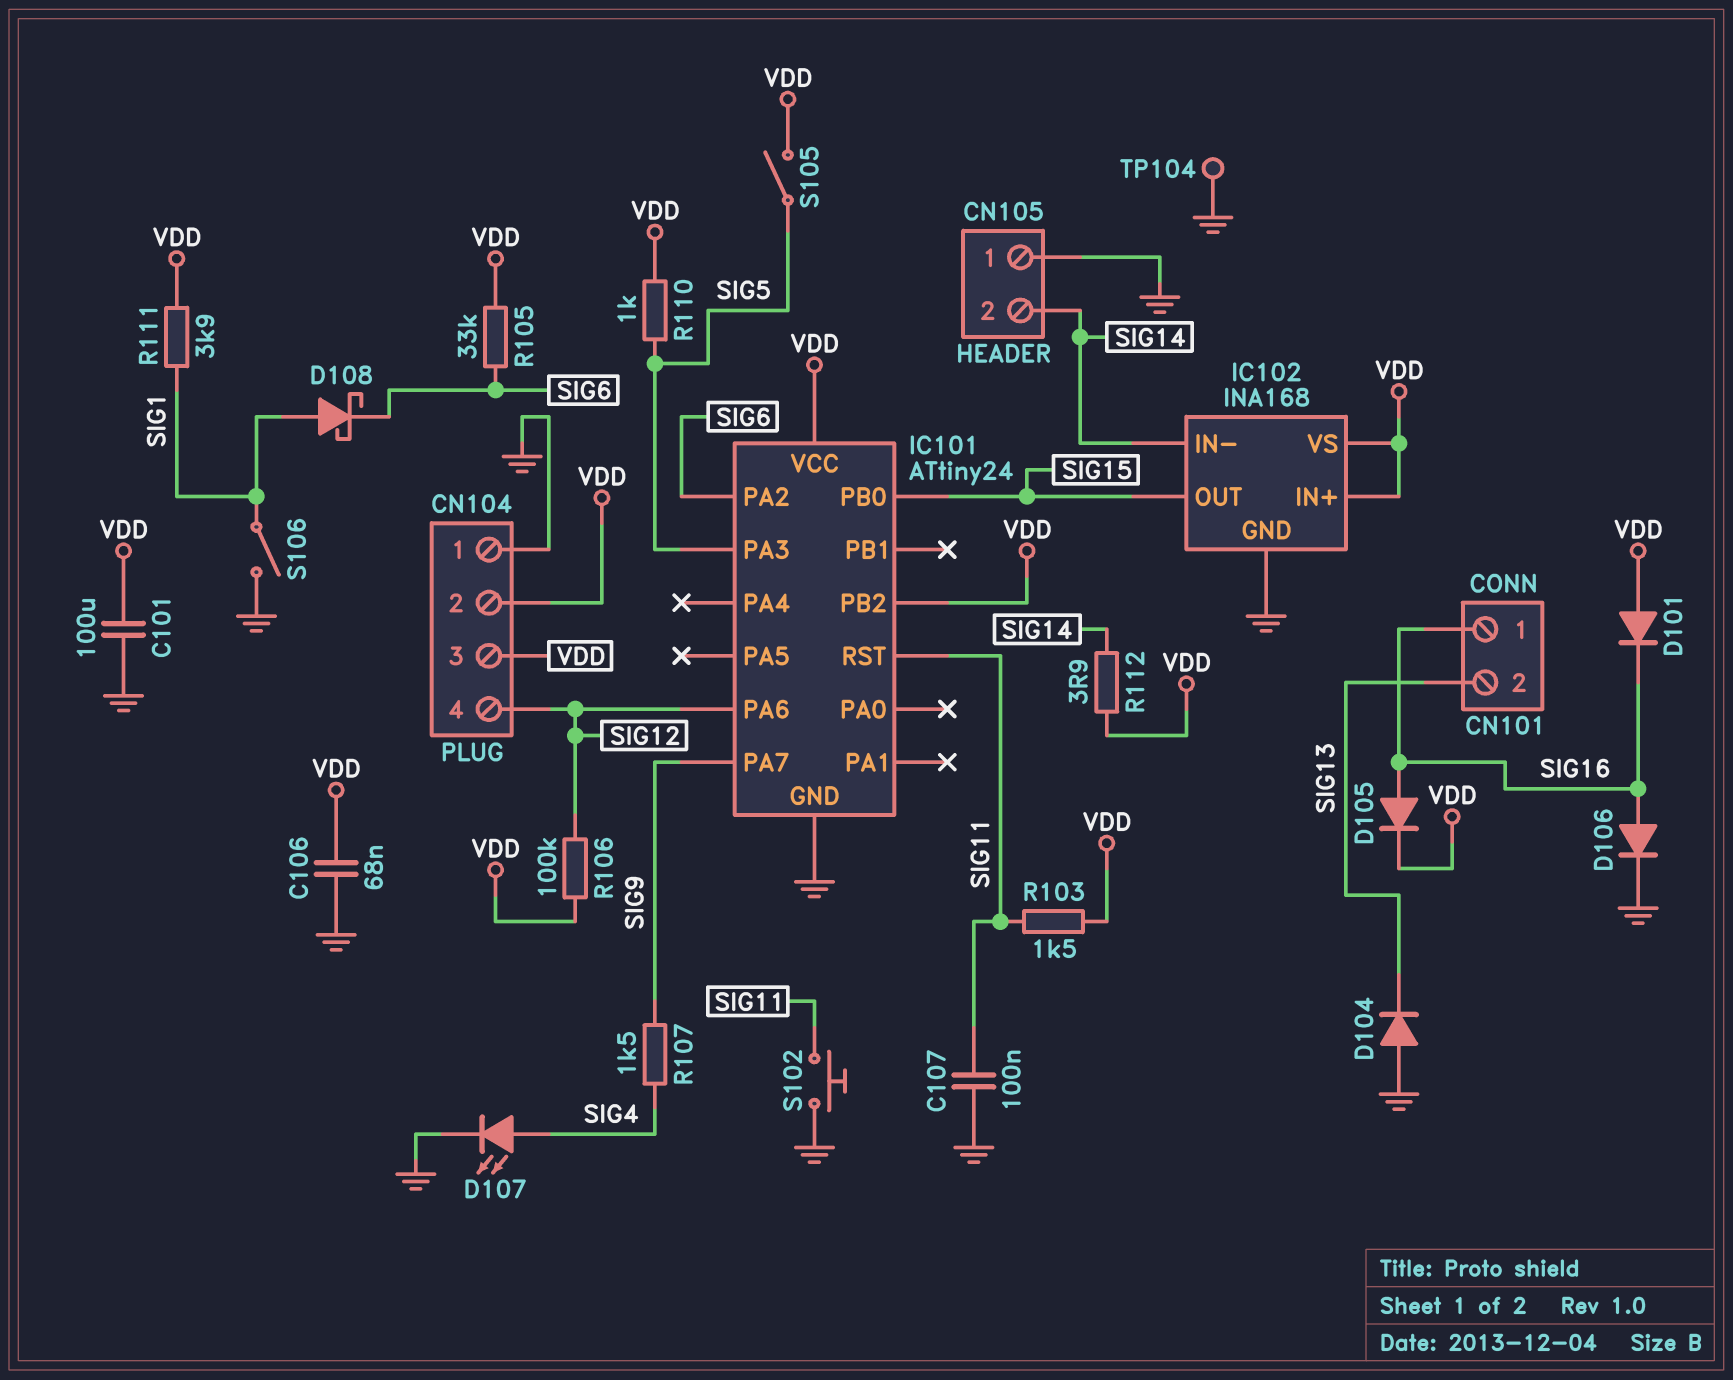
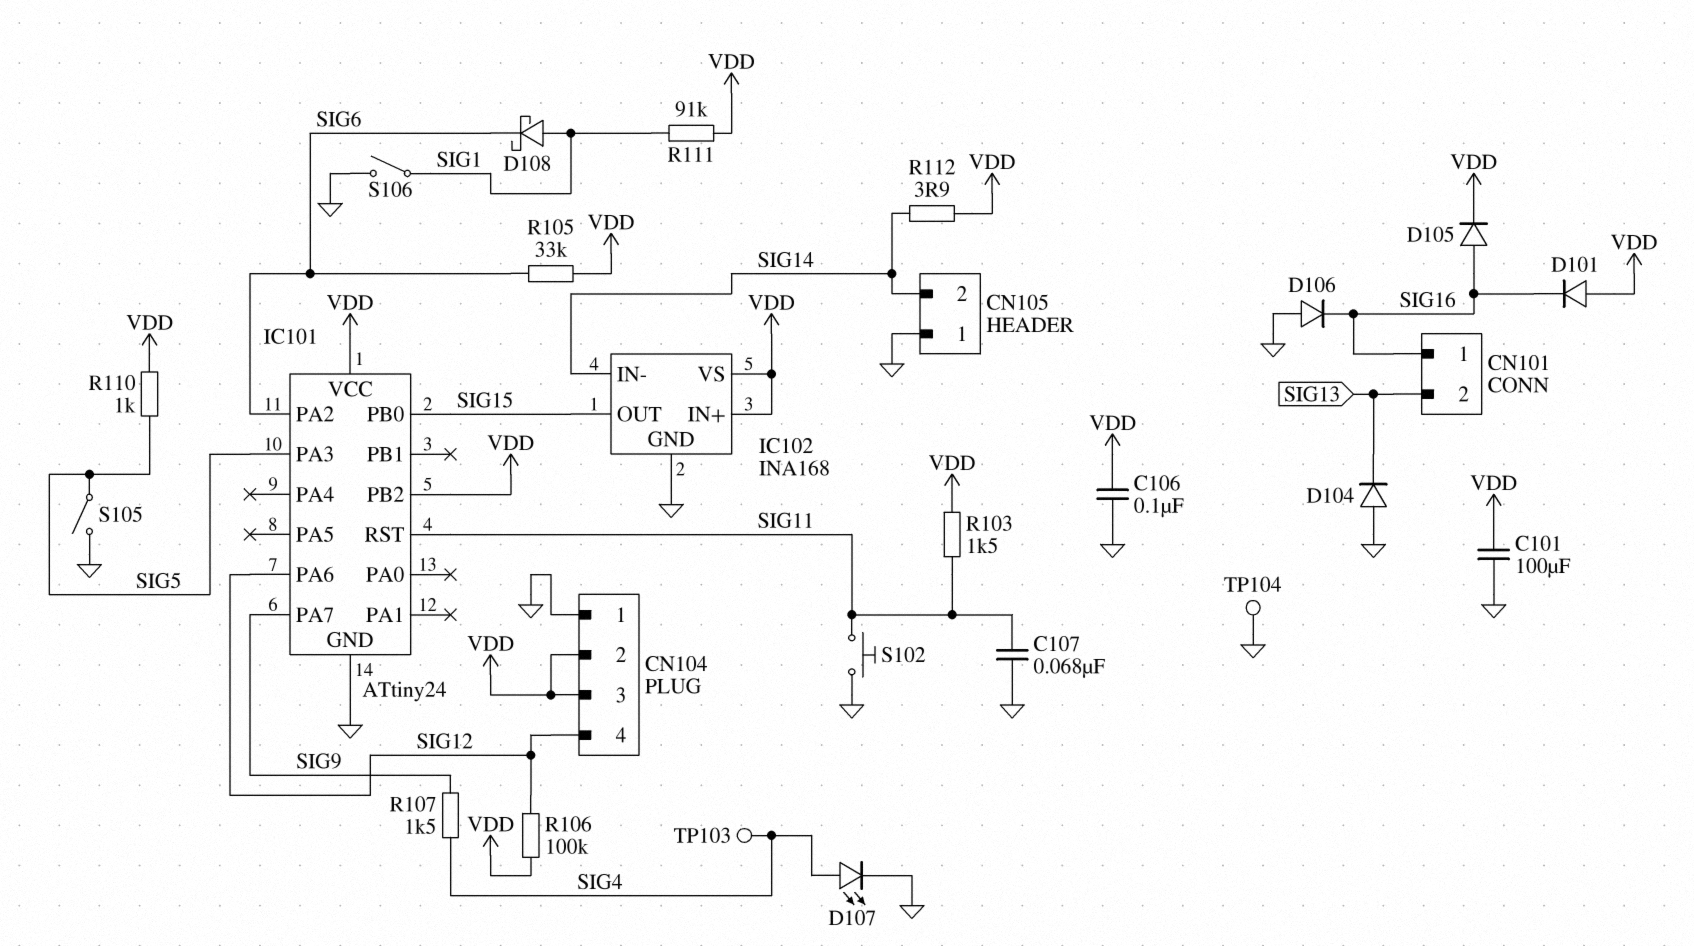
C106: 68nF (GND, VDD) -> 100nF (GND, VDD)
C107: 100nF (GND, SIG11) -> 68nF (GND, SIG11)
D106: diode (A SIG16, K GND) -> diode (A GND, K SIG16)
R111: 3.9k (SIG1, VDD) -> 91k (SIG1, VDD)
S105: switch (SIG5, VDD) -> switch (GND, SIG5)
TP103: none -> test point (SIG4)

